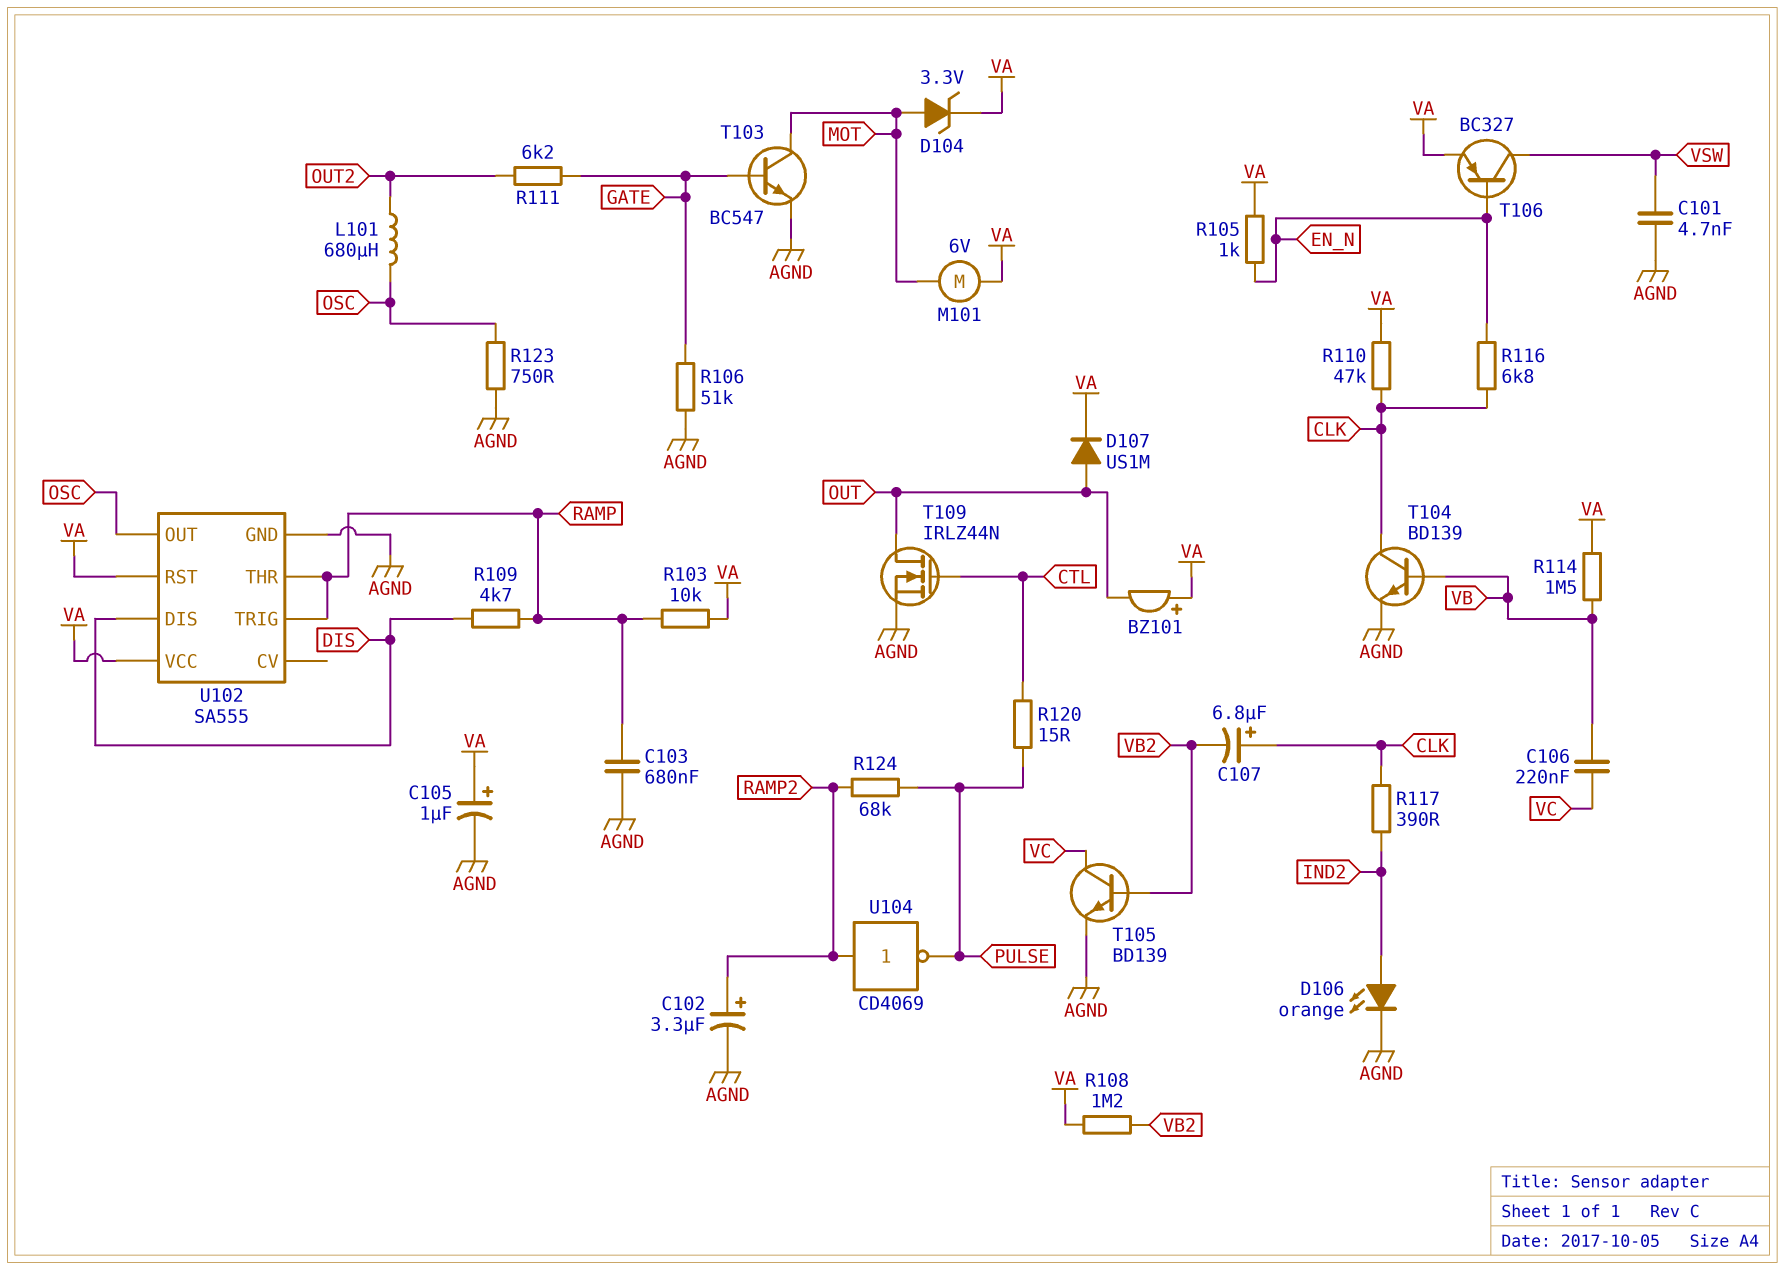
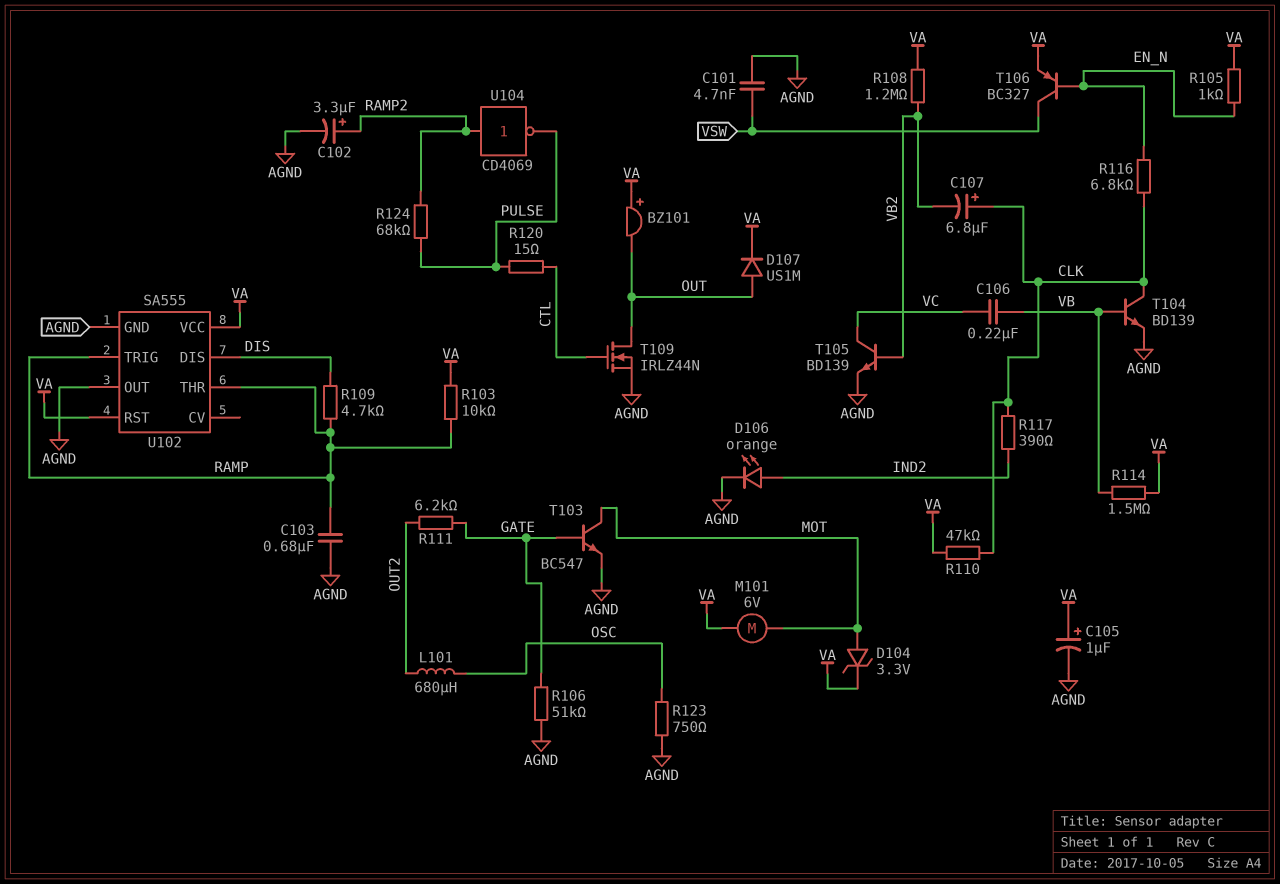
U102 pin OUT: OSC -> AGND

